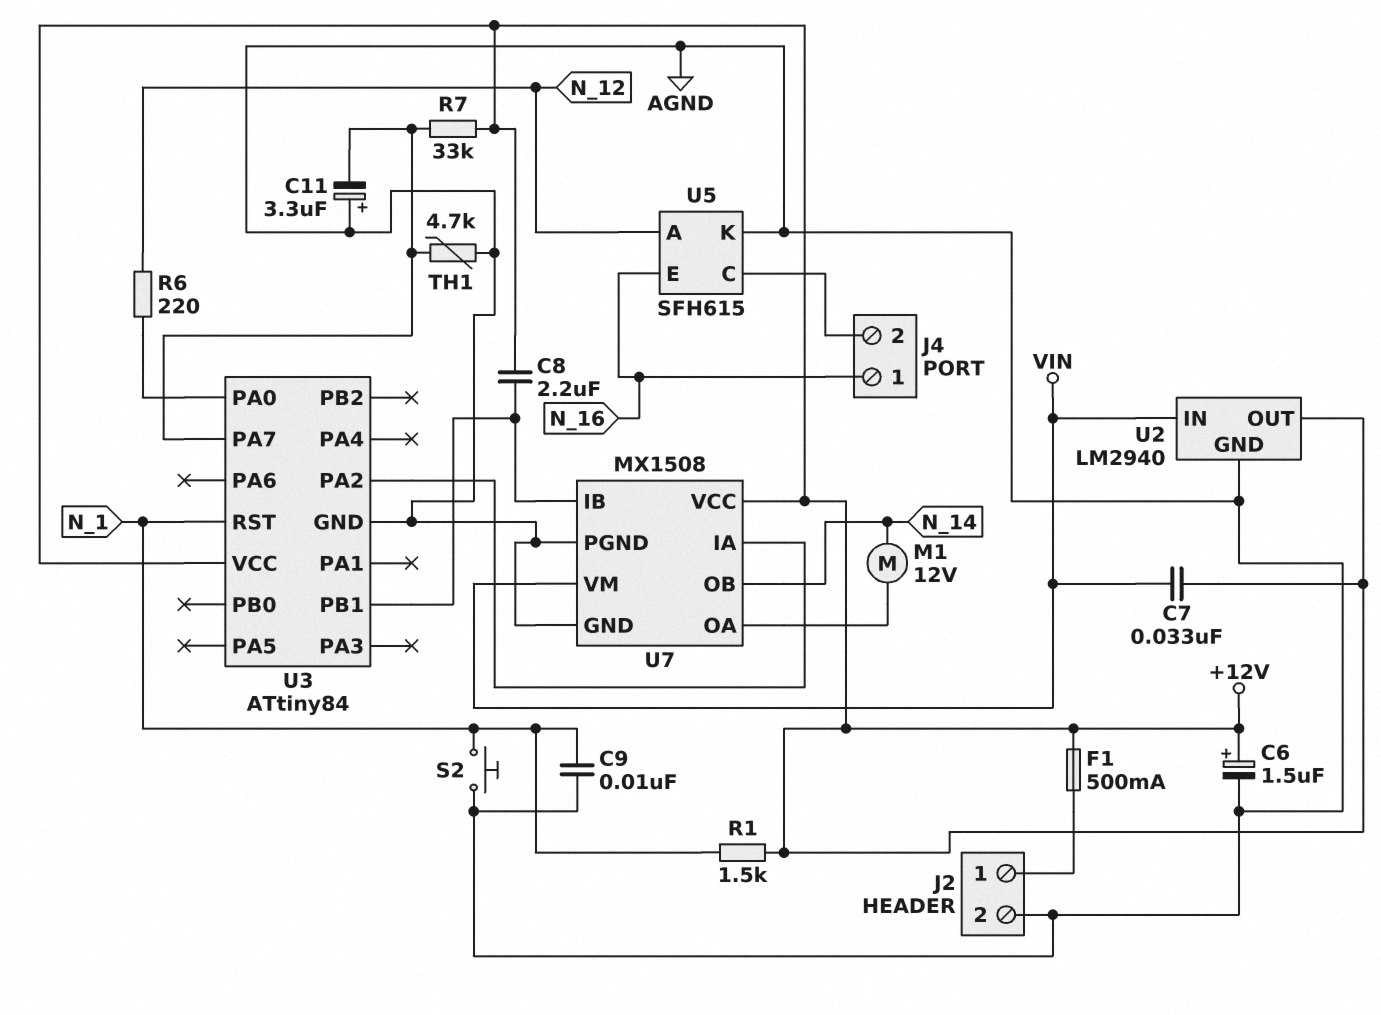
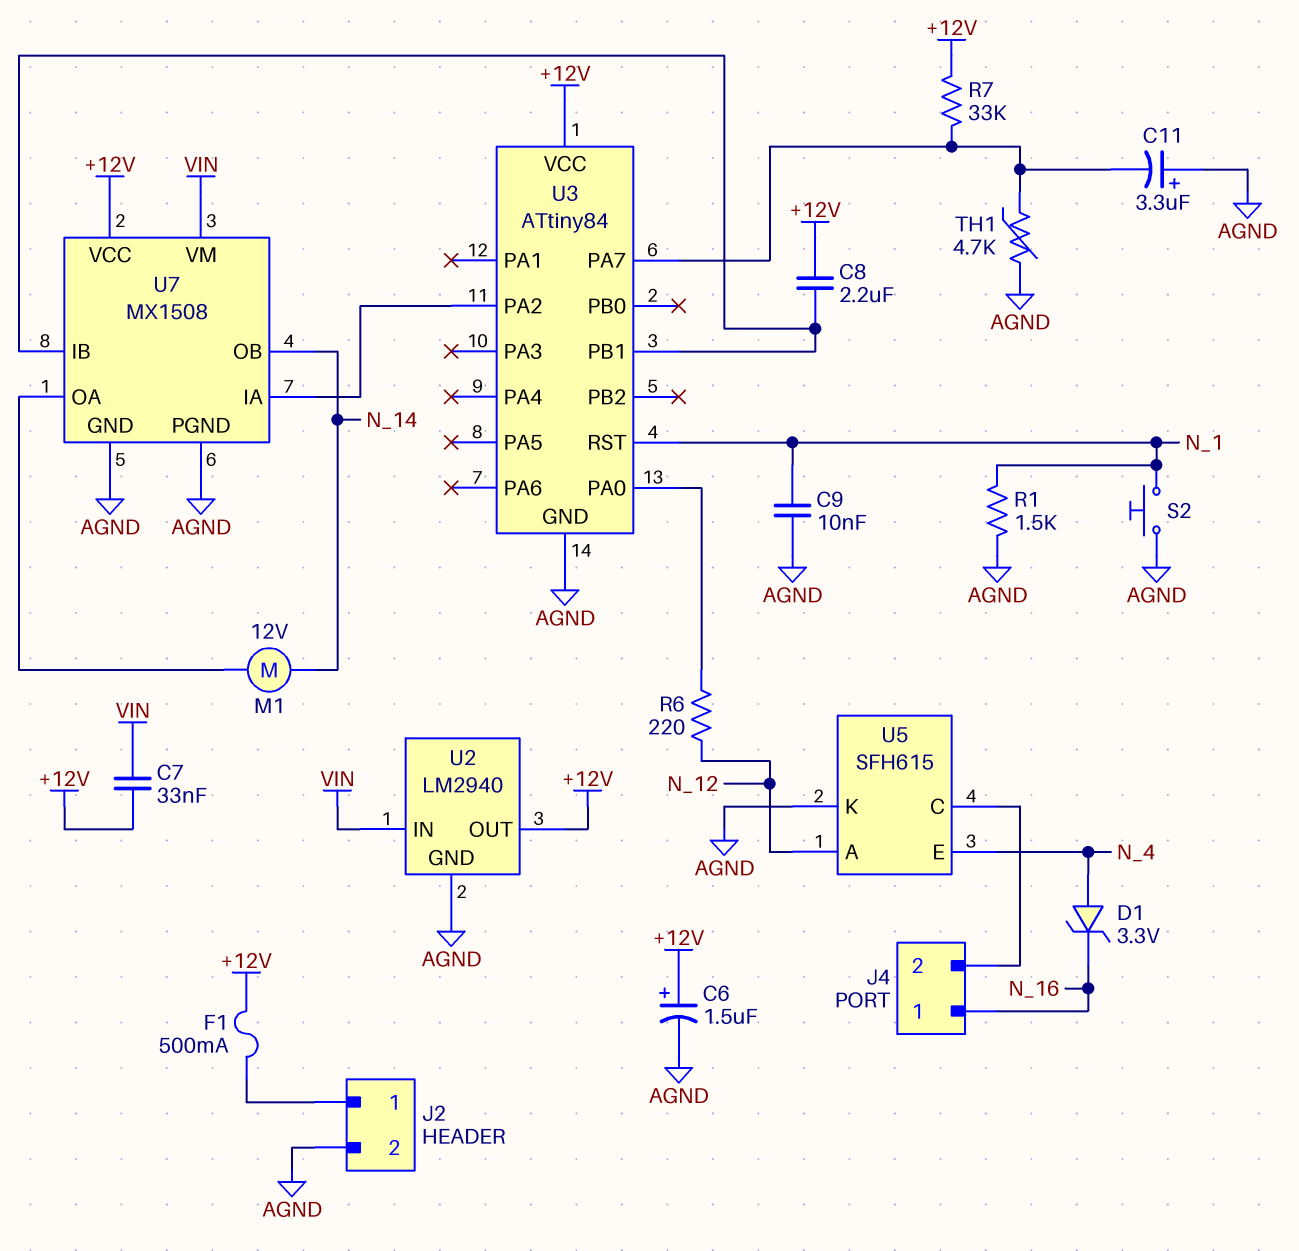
D1: none -> zener 3.3V (A N_4, K N_16)
R1: 1.5k (+12V, N_1) -> 1.5k (AGND, N_1)
U5 pin E: N_16 -> N_4

